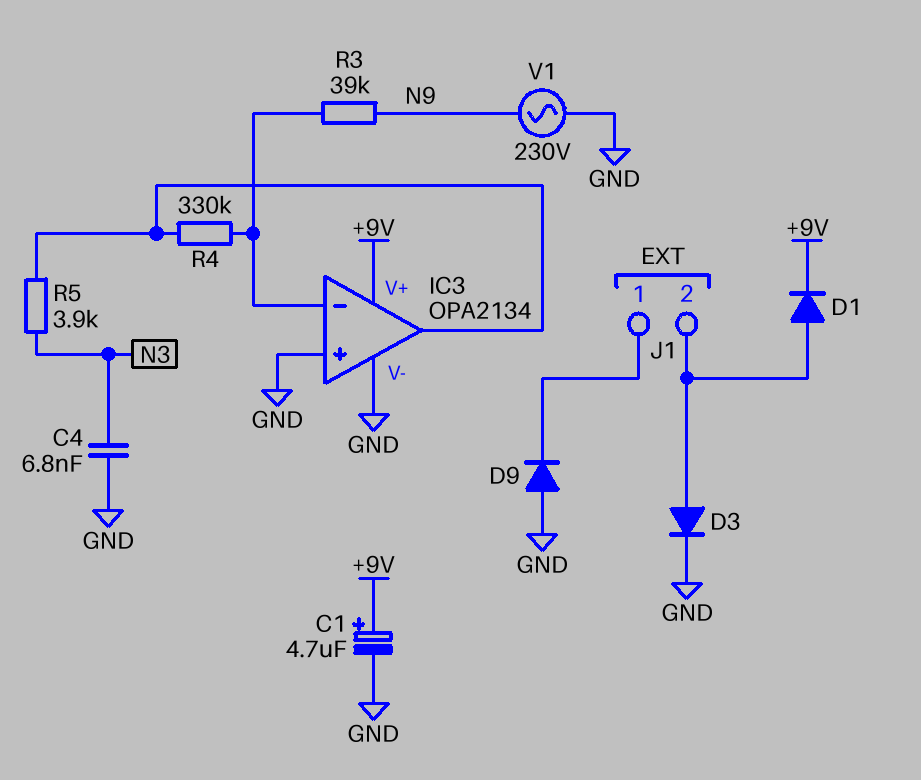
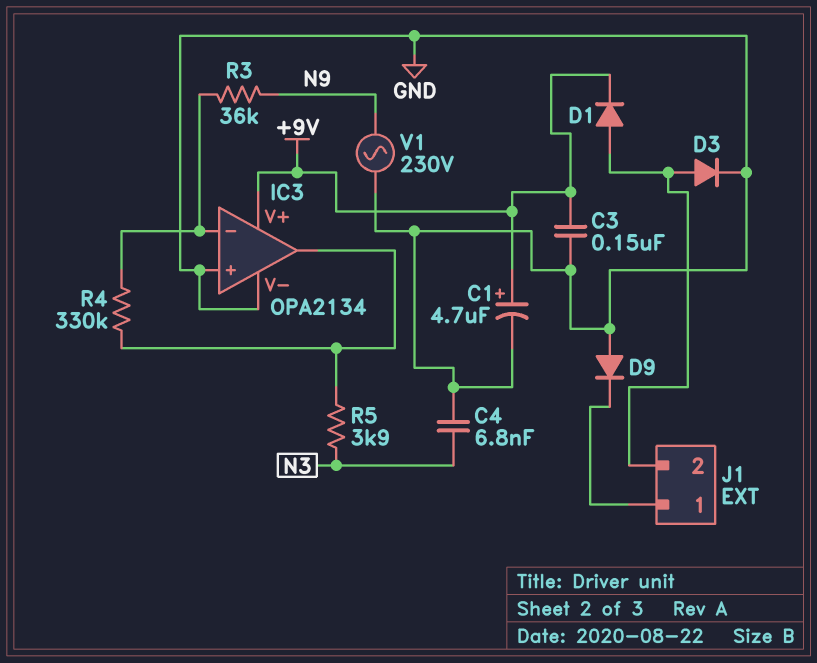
C3: none -> 150nF (+9V, GND)
R3: 39k (IC3/in-, N9) -> 36k (IC3/in-, N9)

